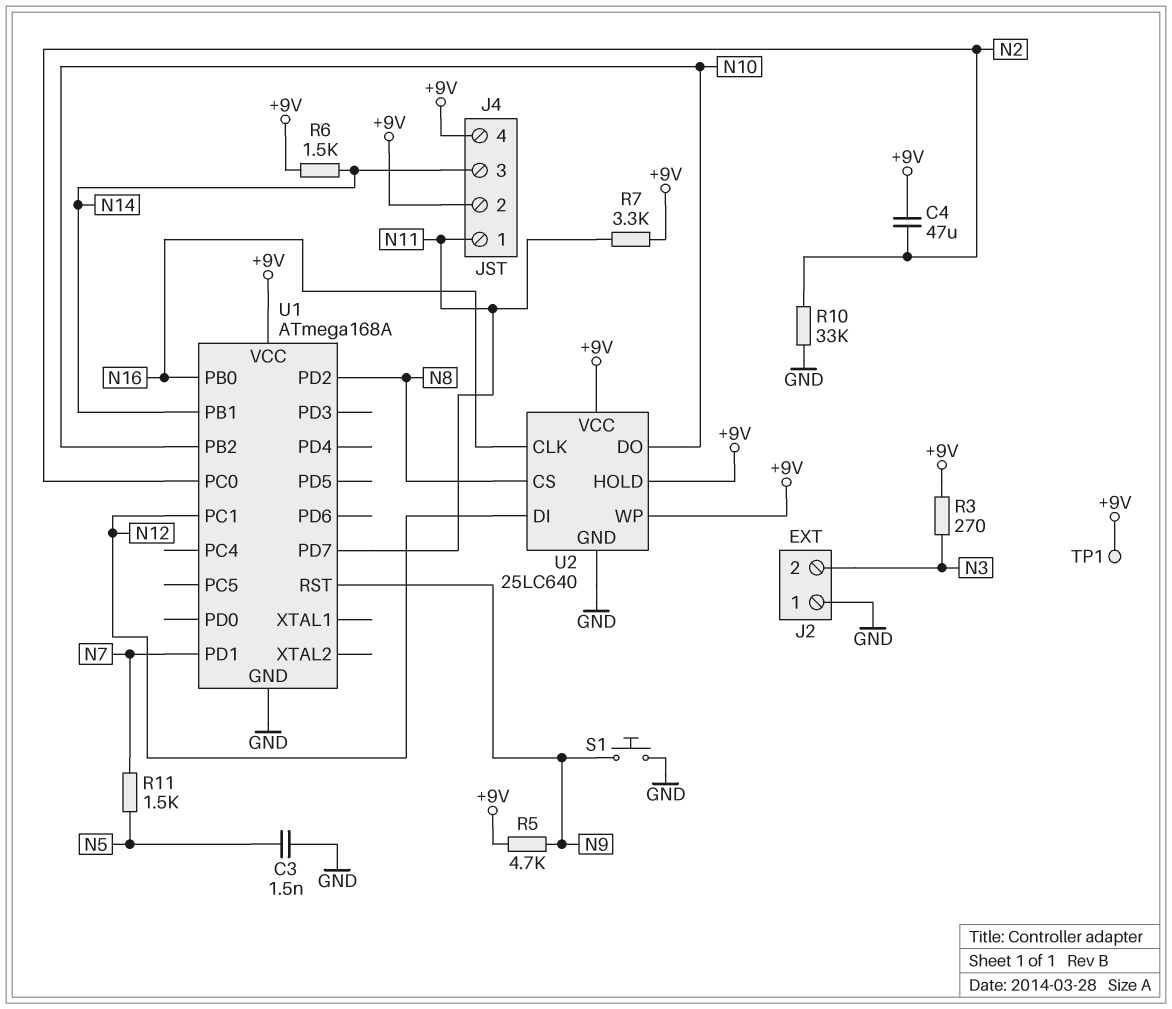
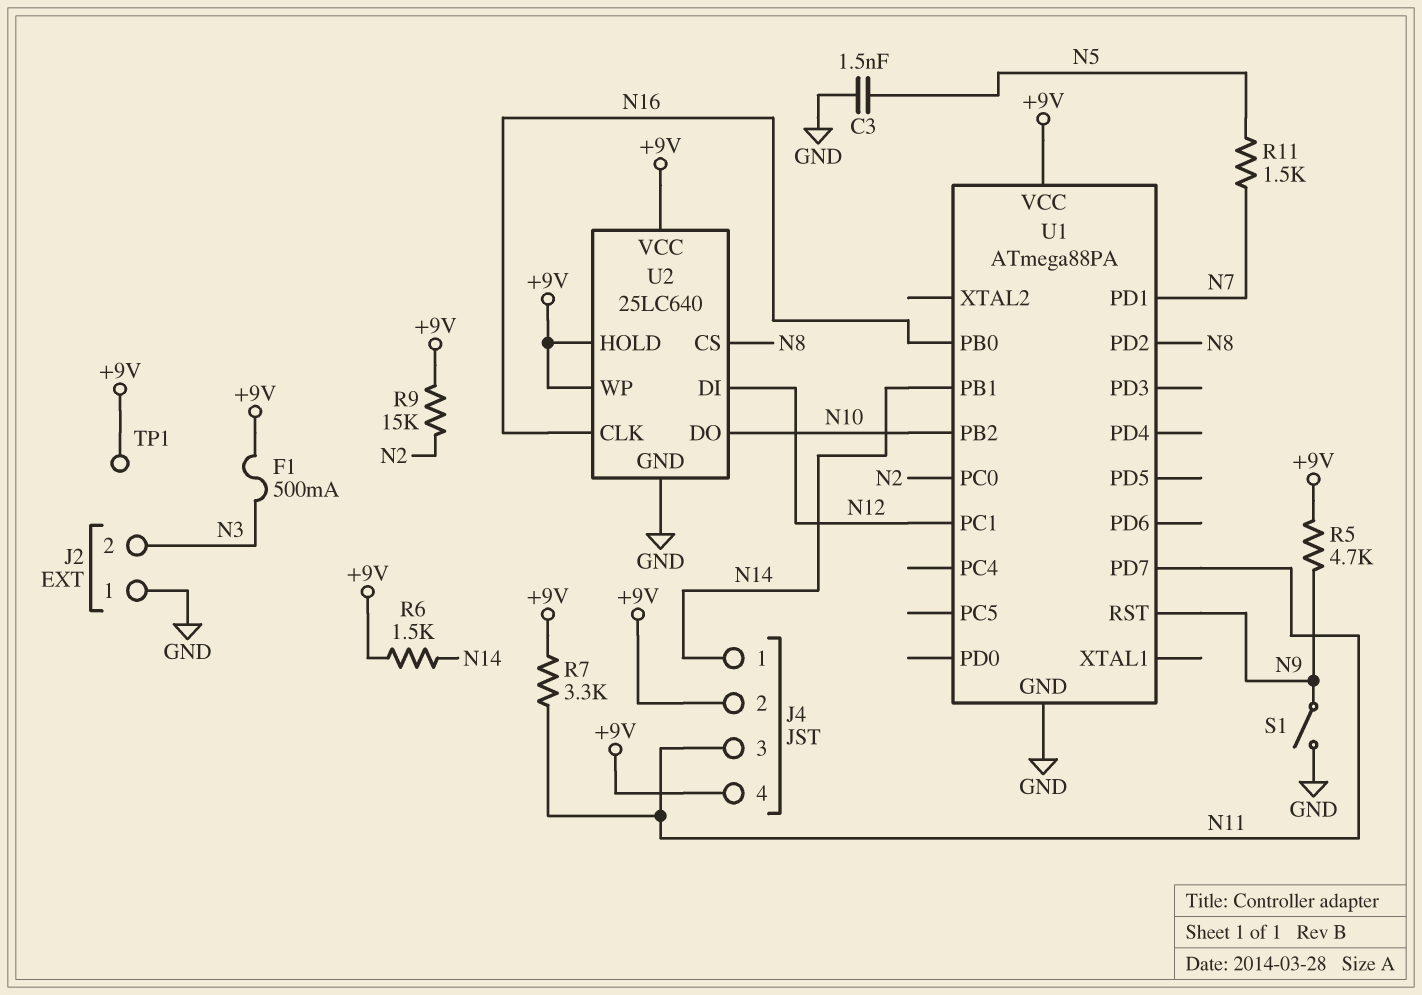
C4: 47uF (+9V, N2) -> none
F1: none -> 500mA (+9V, N3)
J4 pin 1: N11 -> N14
J4 pin 3: N14 -> N11
R3: 270 (+9V, N3) -> none
R9: none -> 15k (+9V, N2)
R10: 33k (GND, N2) -> none
S1: button (GND, N9) -> switch (GND, N9)
U1: ATmega168A -> ATmega88PA

